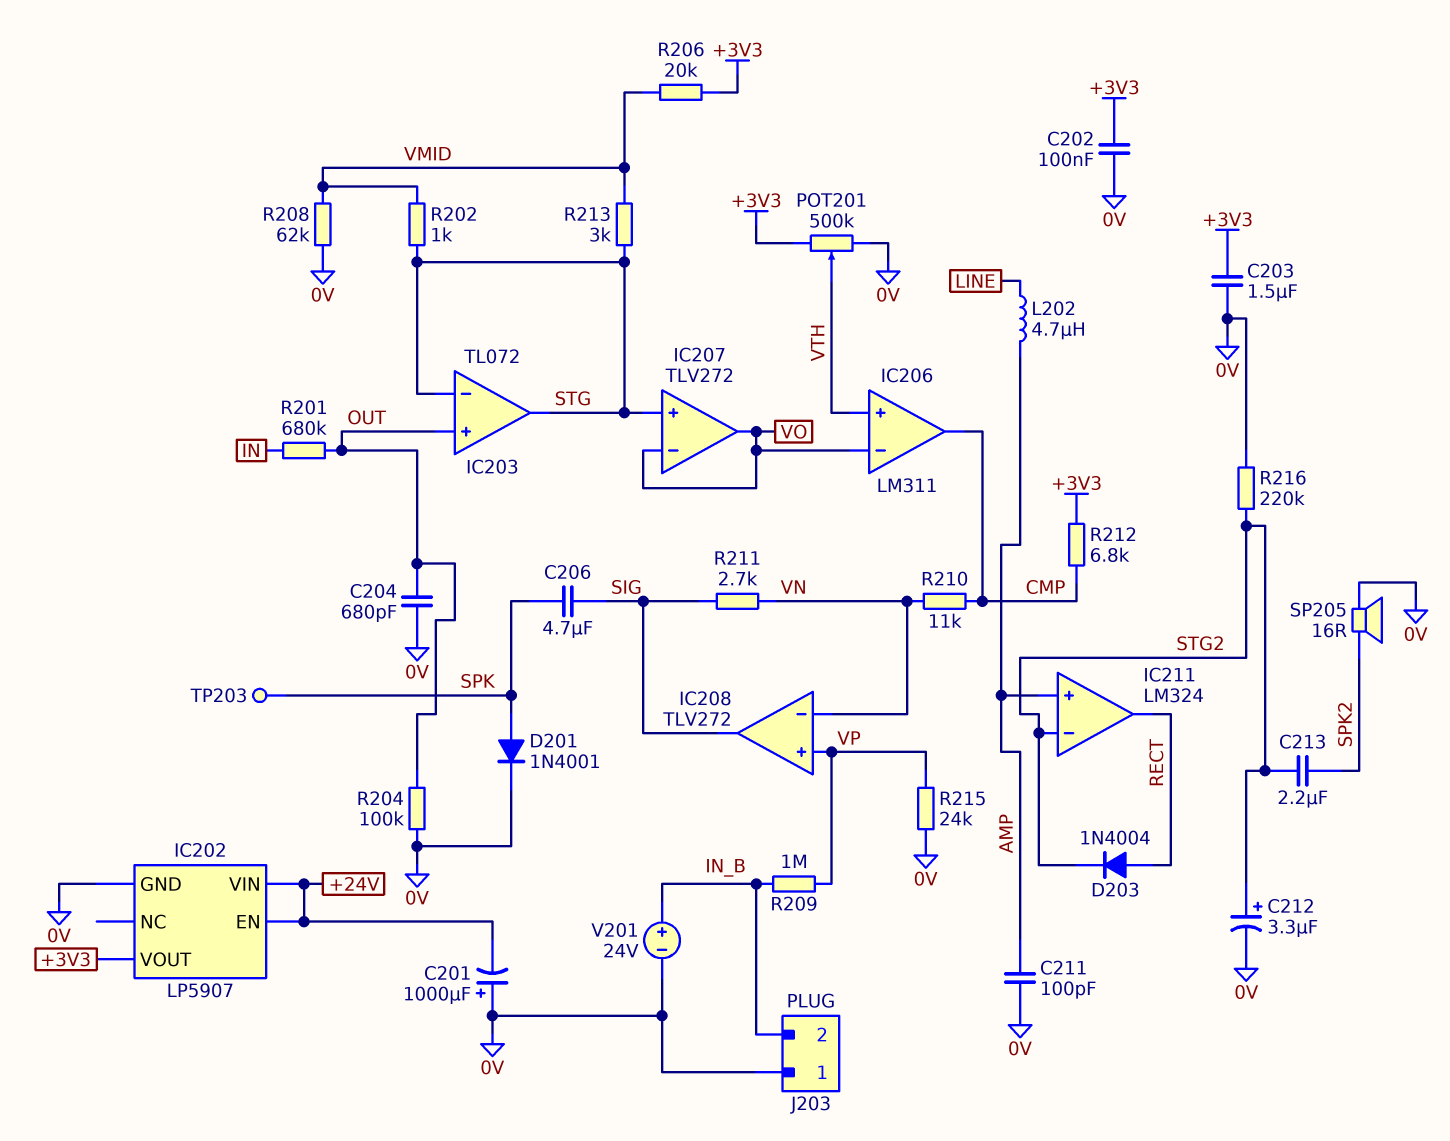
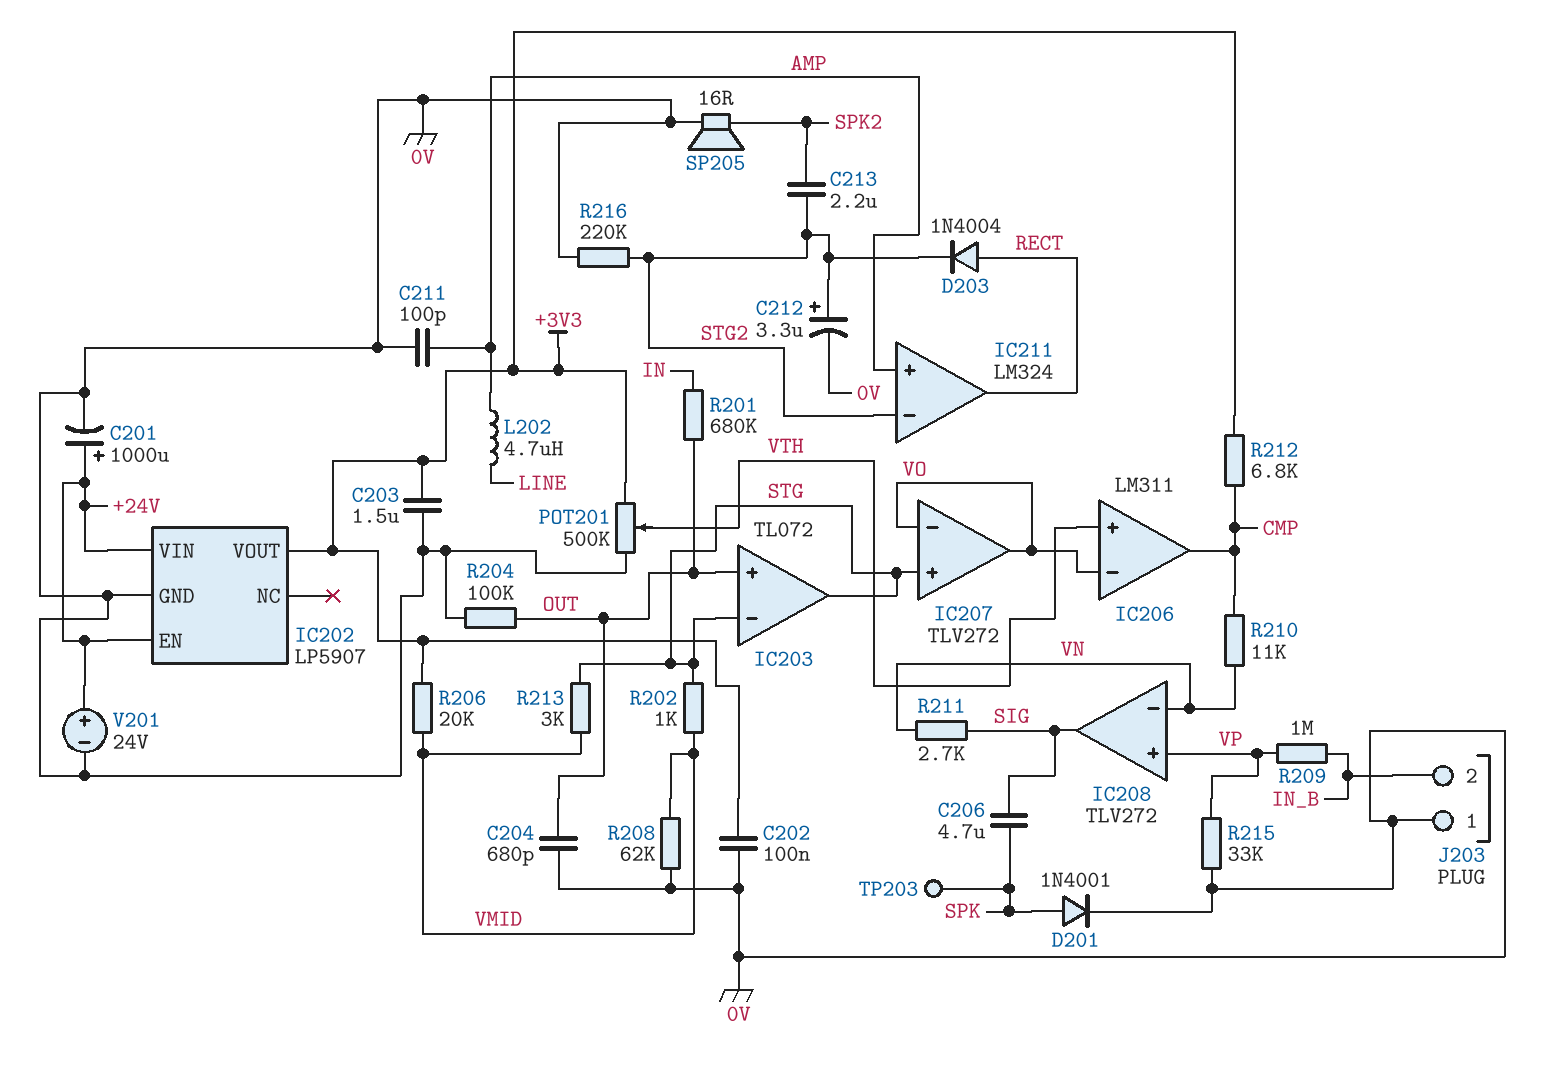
C201: 1000uF (plus 0V, minus +24V) -> 1000uF (plus +24V, minus 0V)
R215: 24k (0V, VP) -> 33k (0V, VP)
V201: 24V (plus IN_B, minus 0V) -> 24V (plus +24V, minus 0V)

